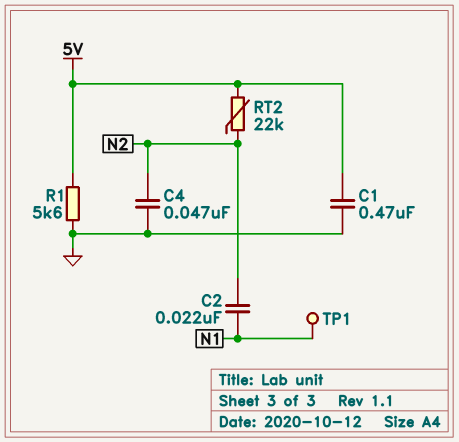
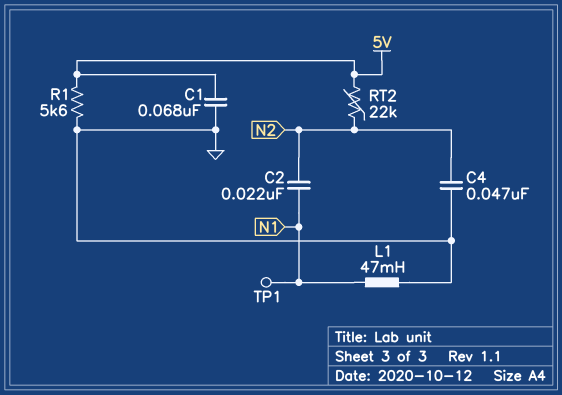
C1: 470nF (5V, GND) -> 68nF (5V, GND)
L1: none -> 47mH (GND, N1)

